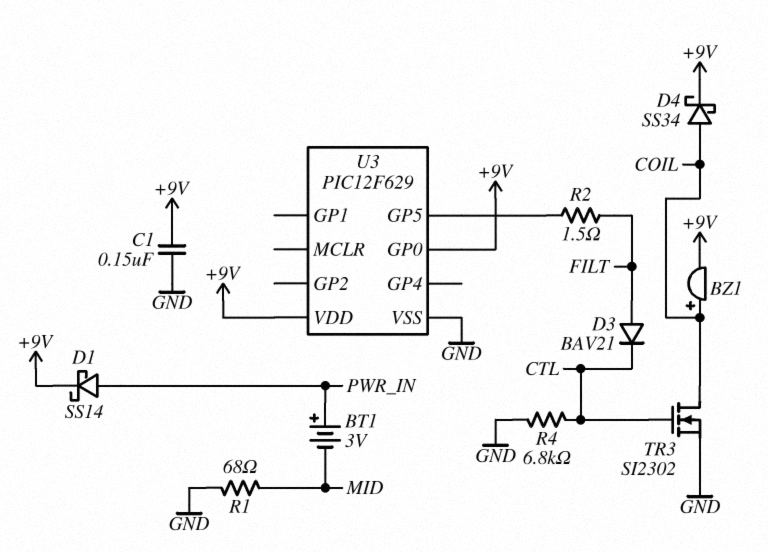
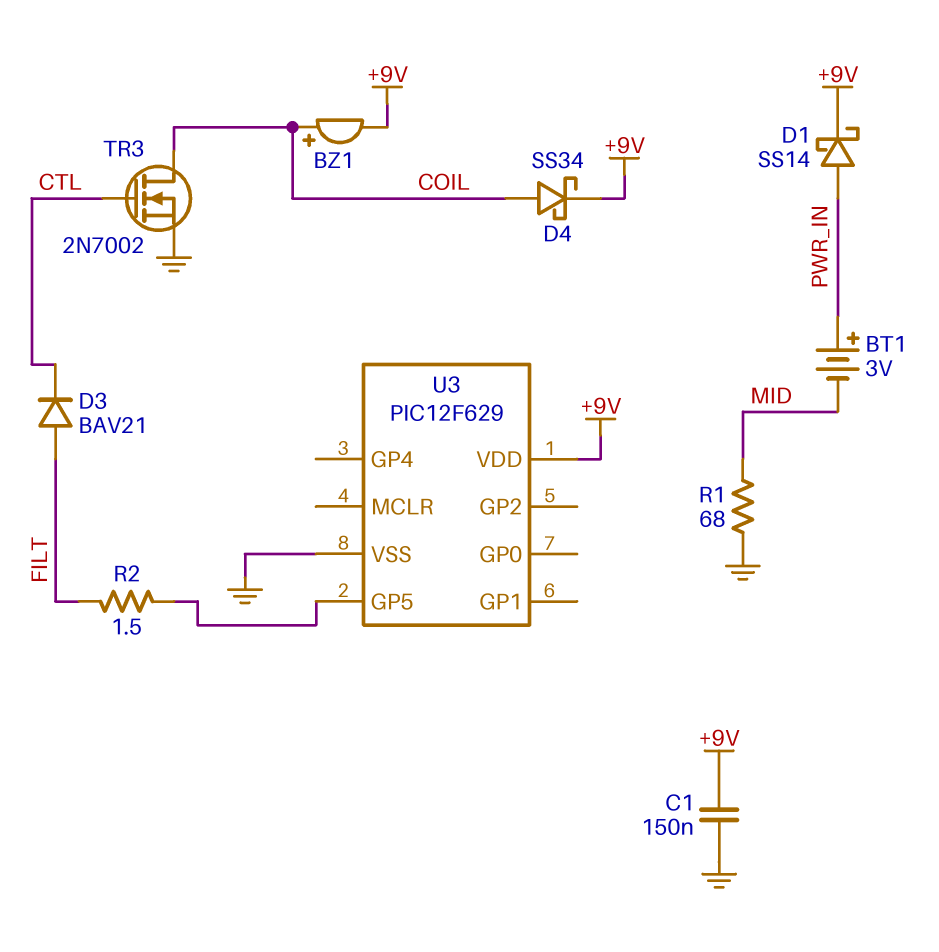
R4: 6.8k (CTL, GND) -> none
TR3: NMOS SI2302 (G CTL, D COIL, S GND) -> NMOS 2N7002 (G CTL, D COIL, S GND)
U3 pin GP0: +9V -> none

